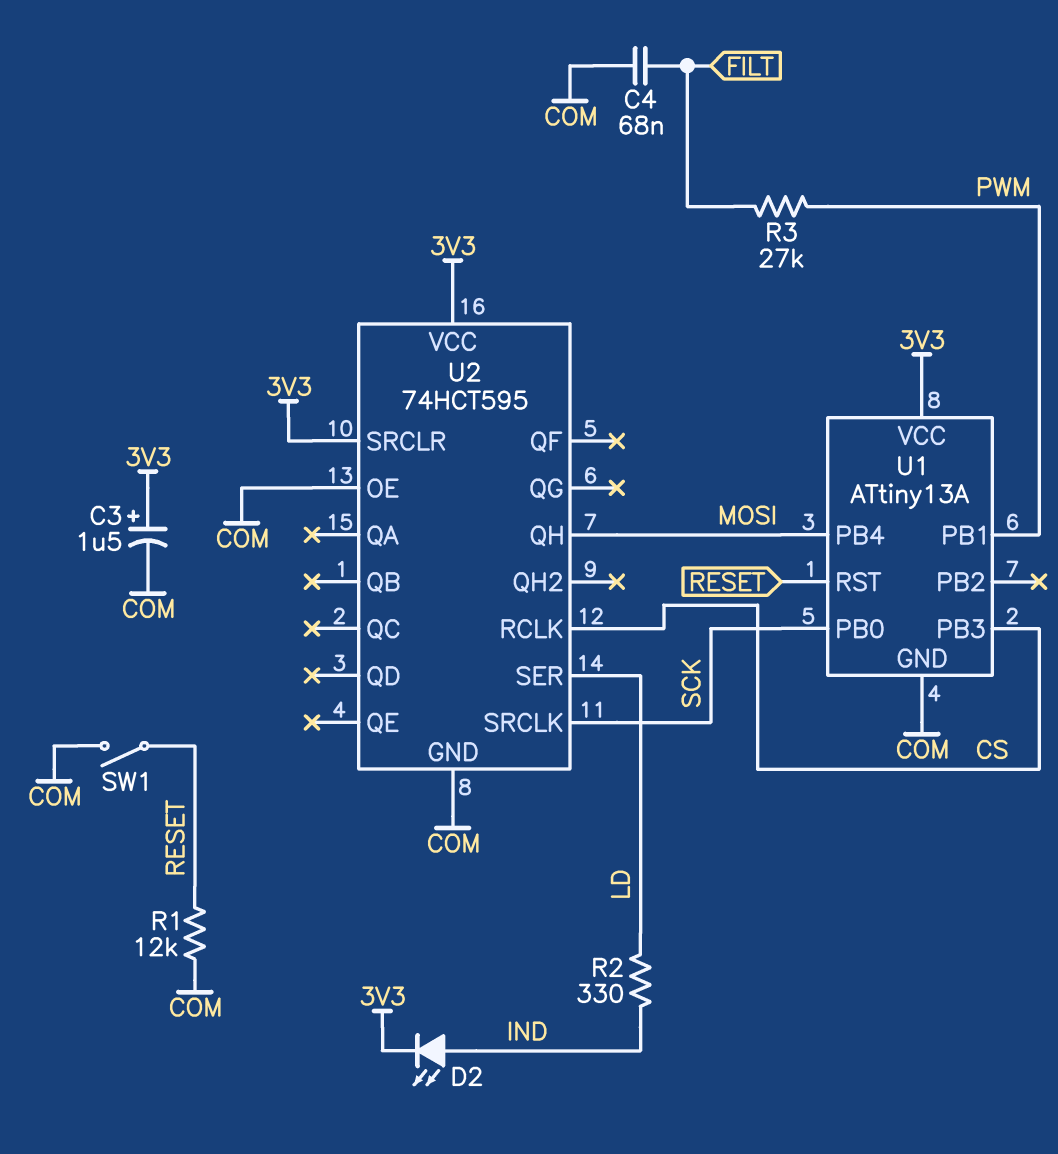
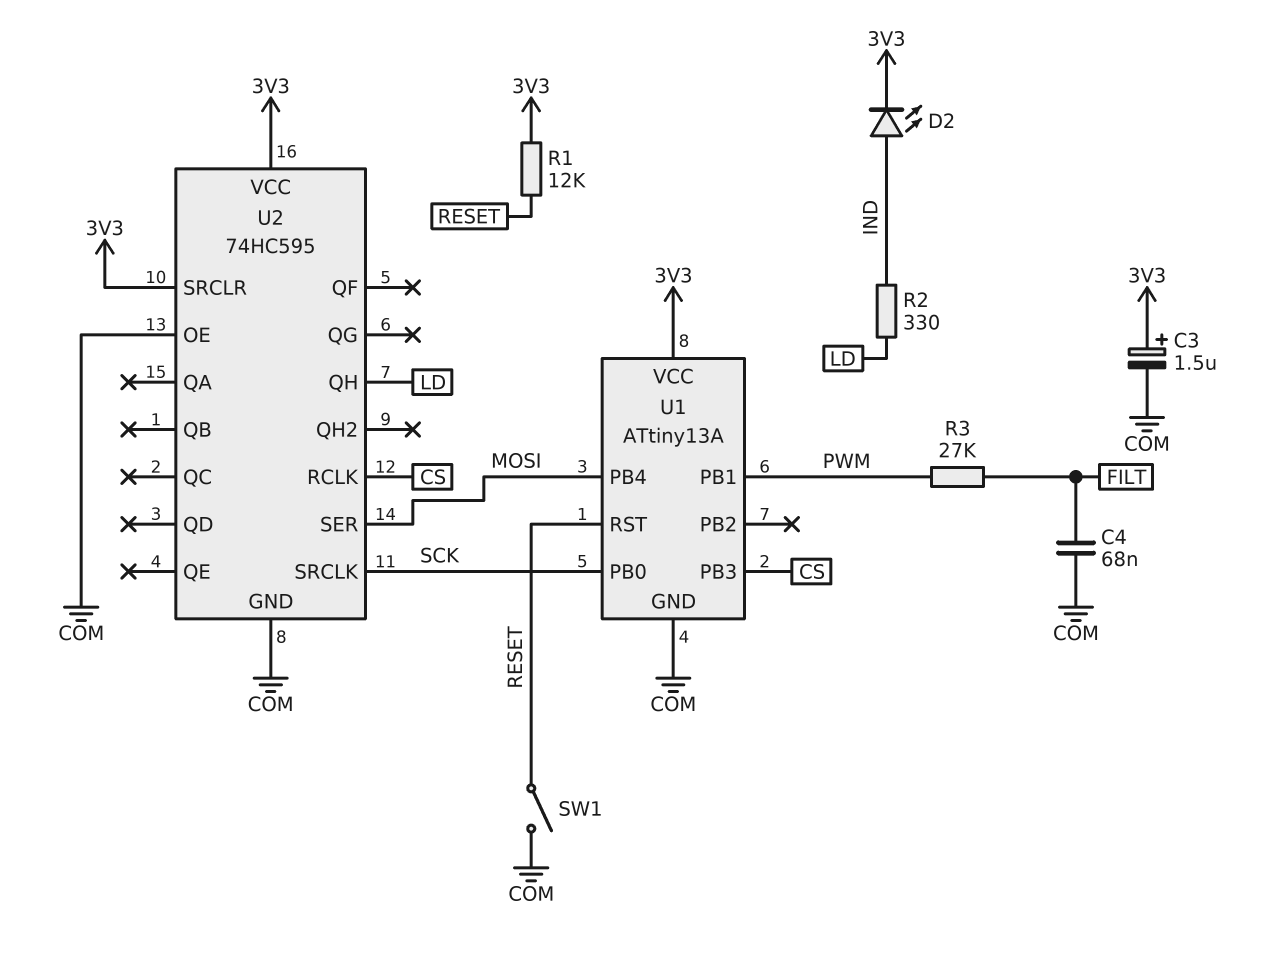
R1: 12k (COM, RESET) -> 12k (3V3, RESET)
U2: 74HCT595 -> 74HC595
U2 pin QH: MOSI -> LD
U2 pin SER: LD -> MOSI

